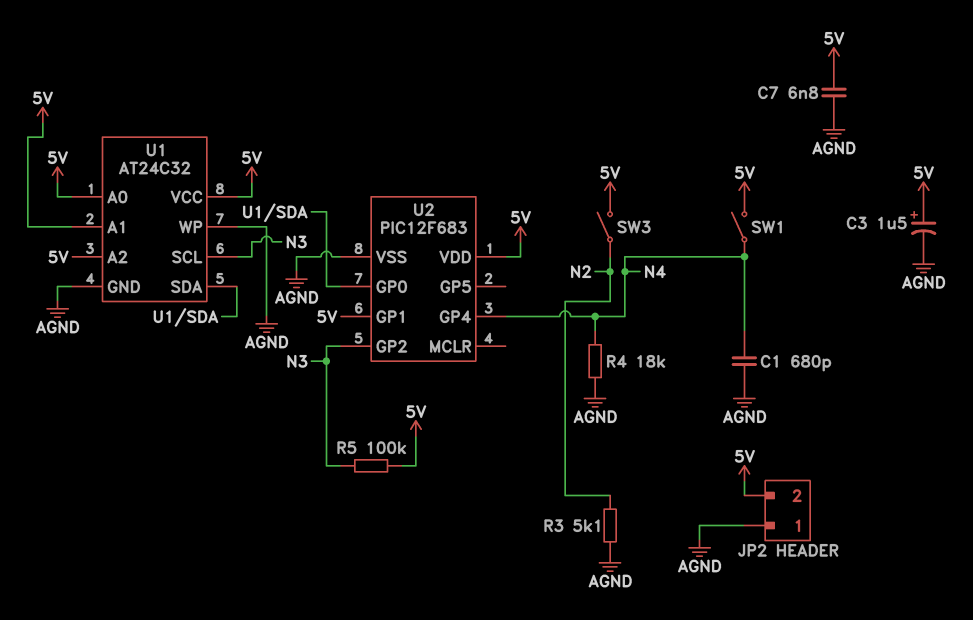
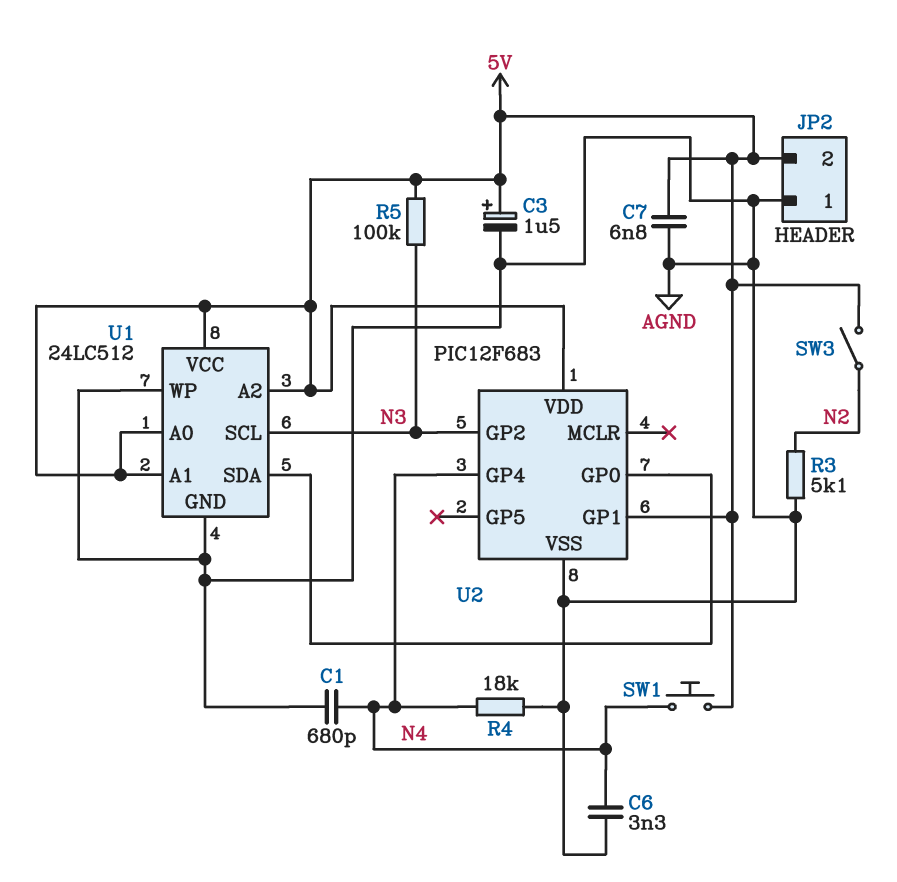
C6: none -> 3.3nF (AGND, N4)
SW1: switch (5V, N4) -> button (5V, N4)
U1: AT24C32 -> 24LC512

